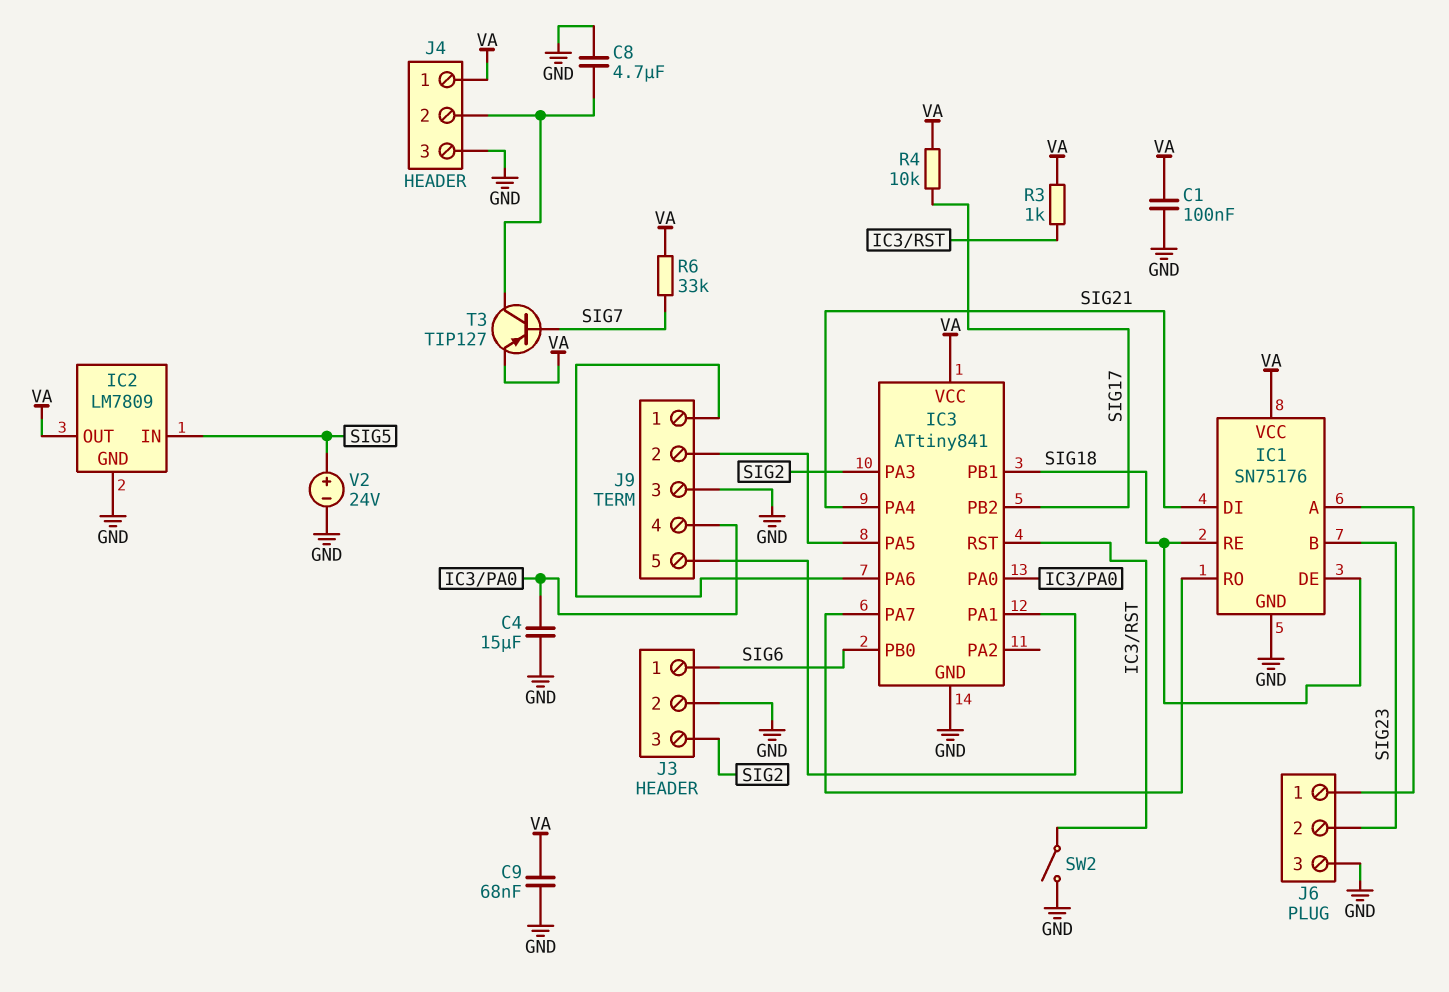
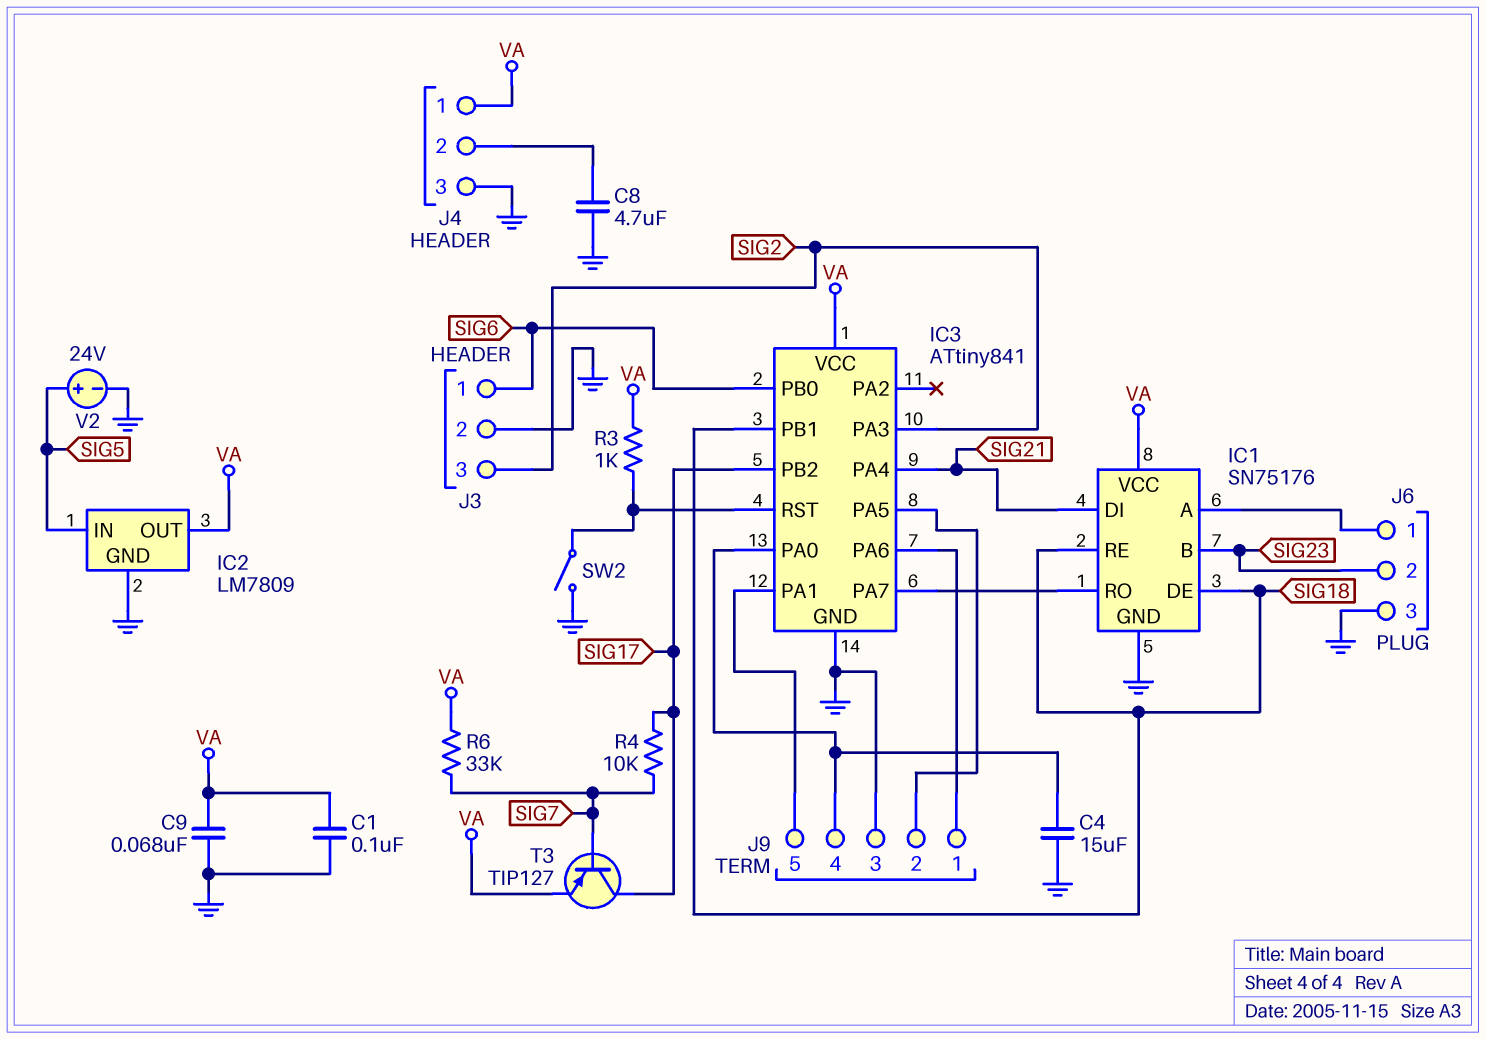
R4: 10k (SIG17, VA) -> 10k (SIG7, SIG17)
T3: PNP TIP127 (B SIG7, C J4/2, E VA) -> PNP TIP127 (B SIG7, C SIG17, E VA)

